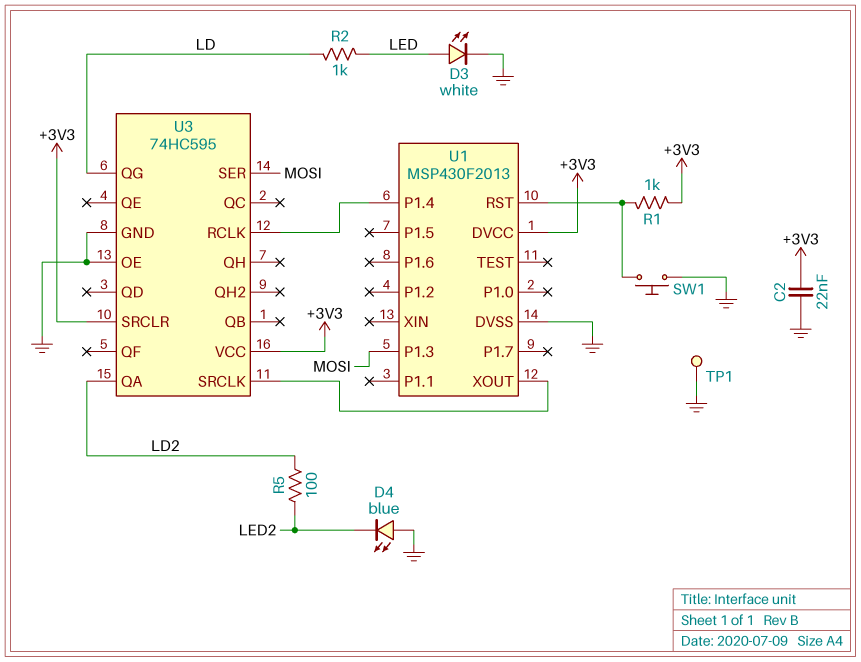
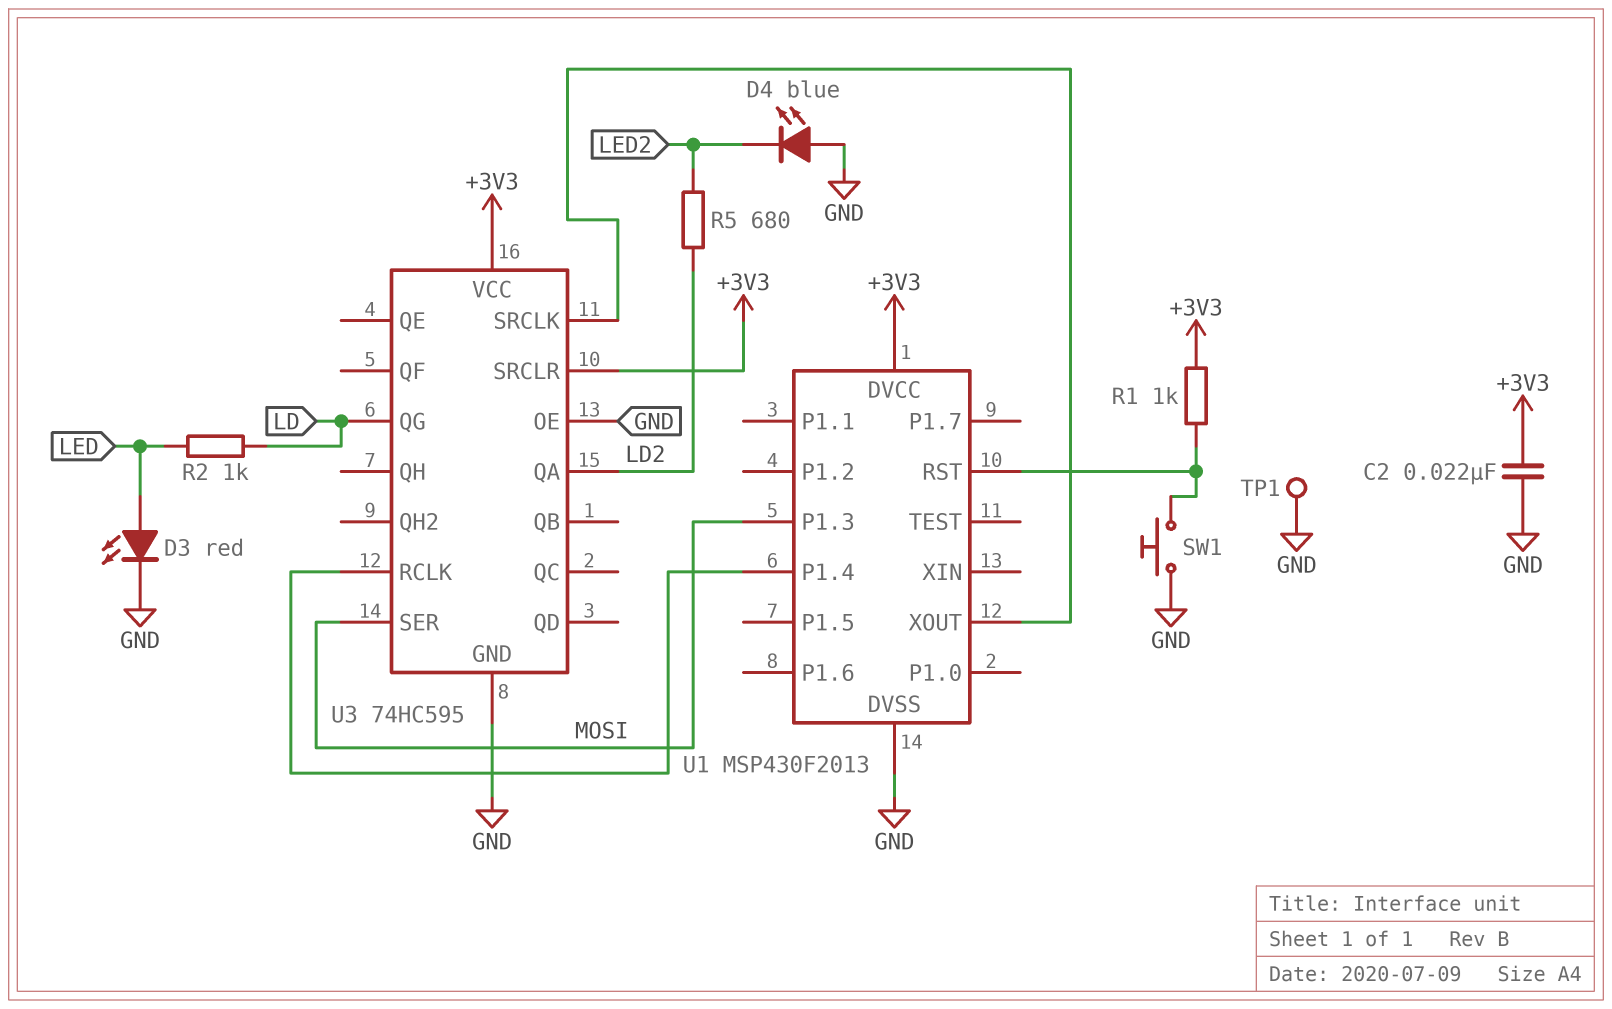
D3: LED white (A LED, K GND) -> LED red (A LED, K GND)
R5: 100 (LD2, LED2) -> 680 (LD2, LED2)

